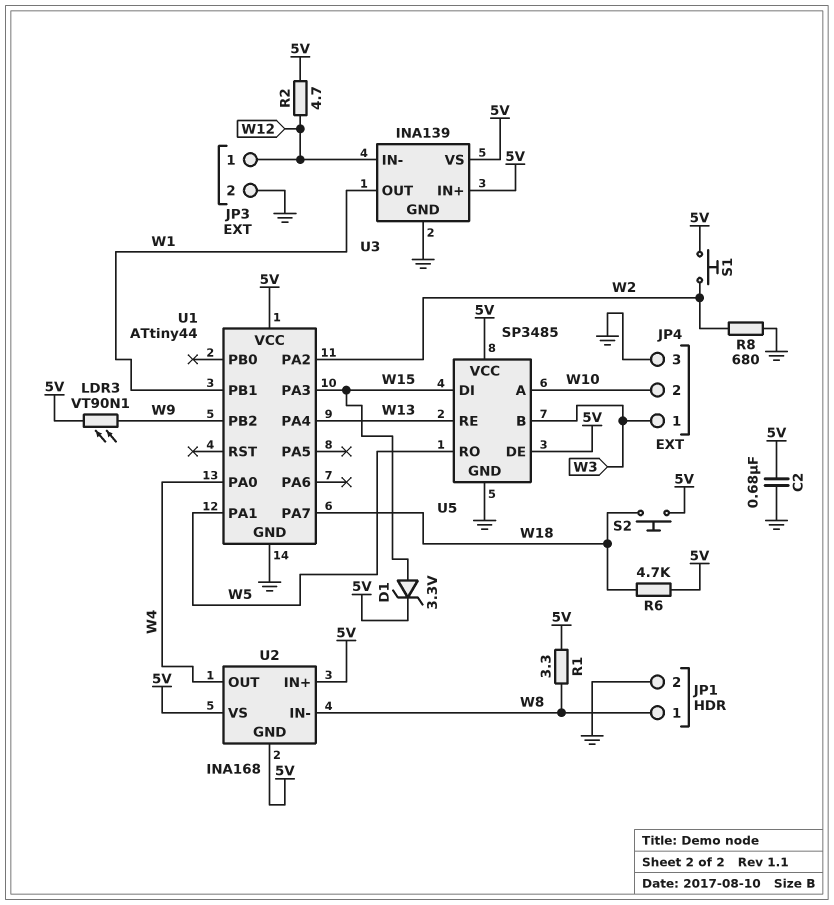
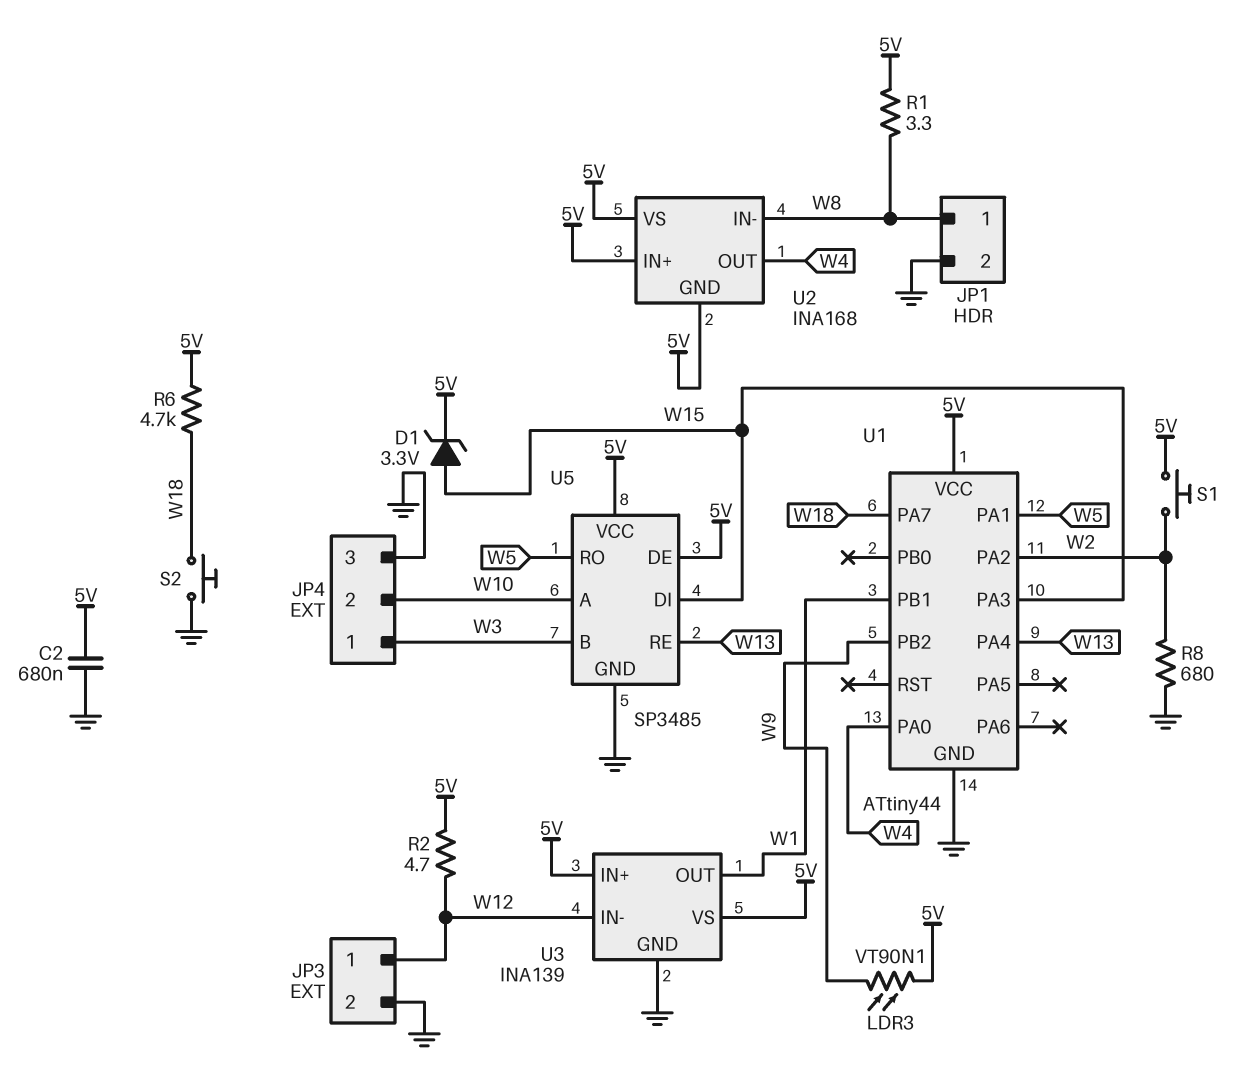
S2: button (5V, W18) -> button (GND, W18)

